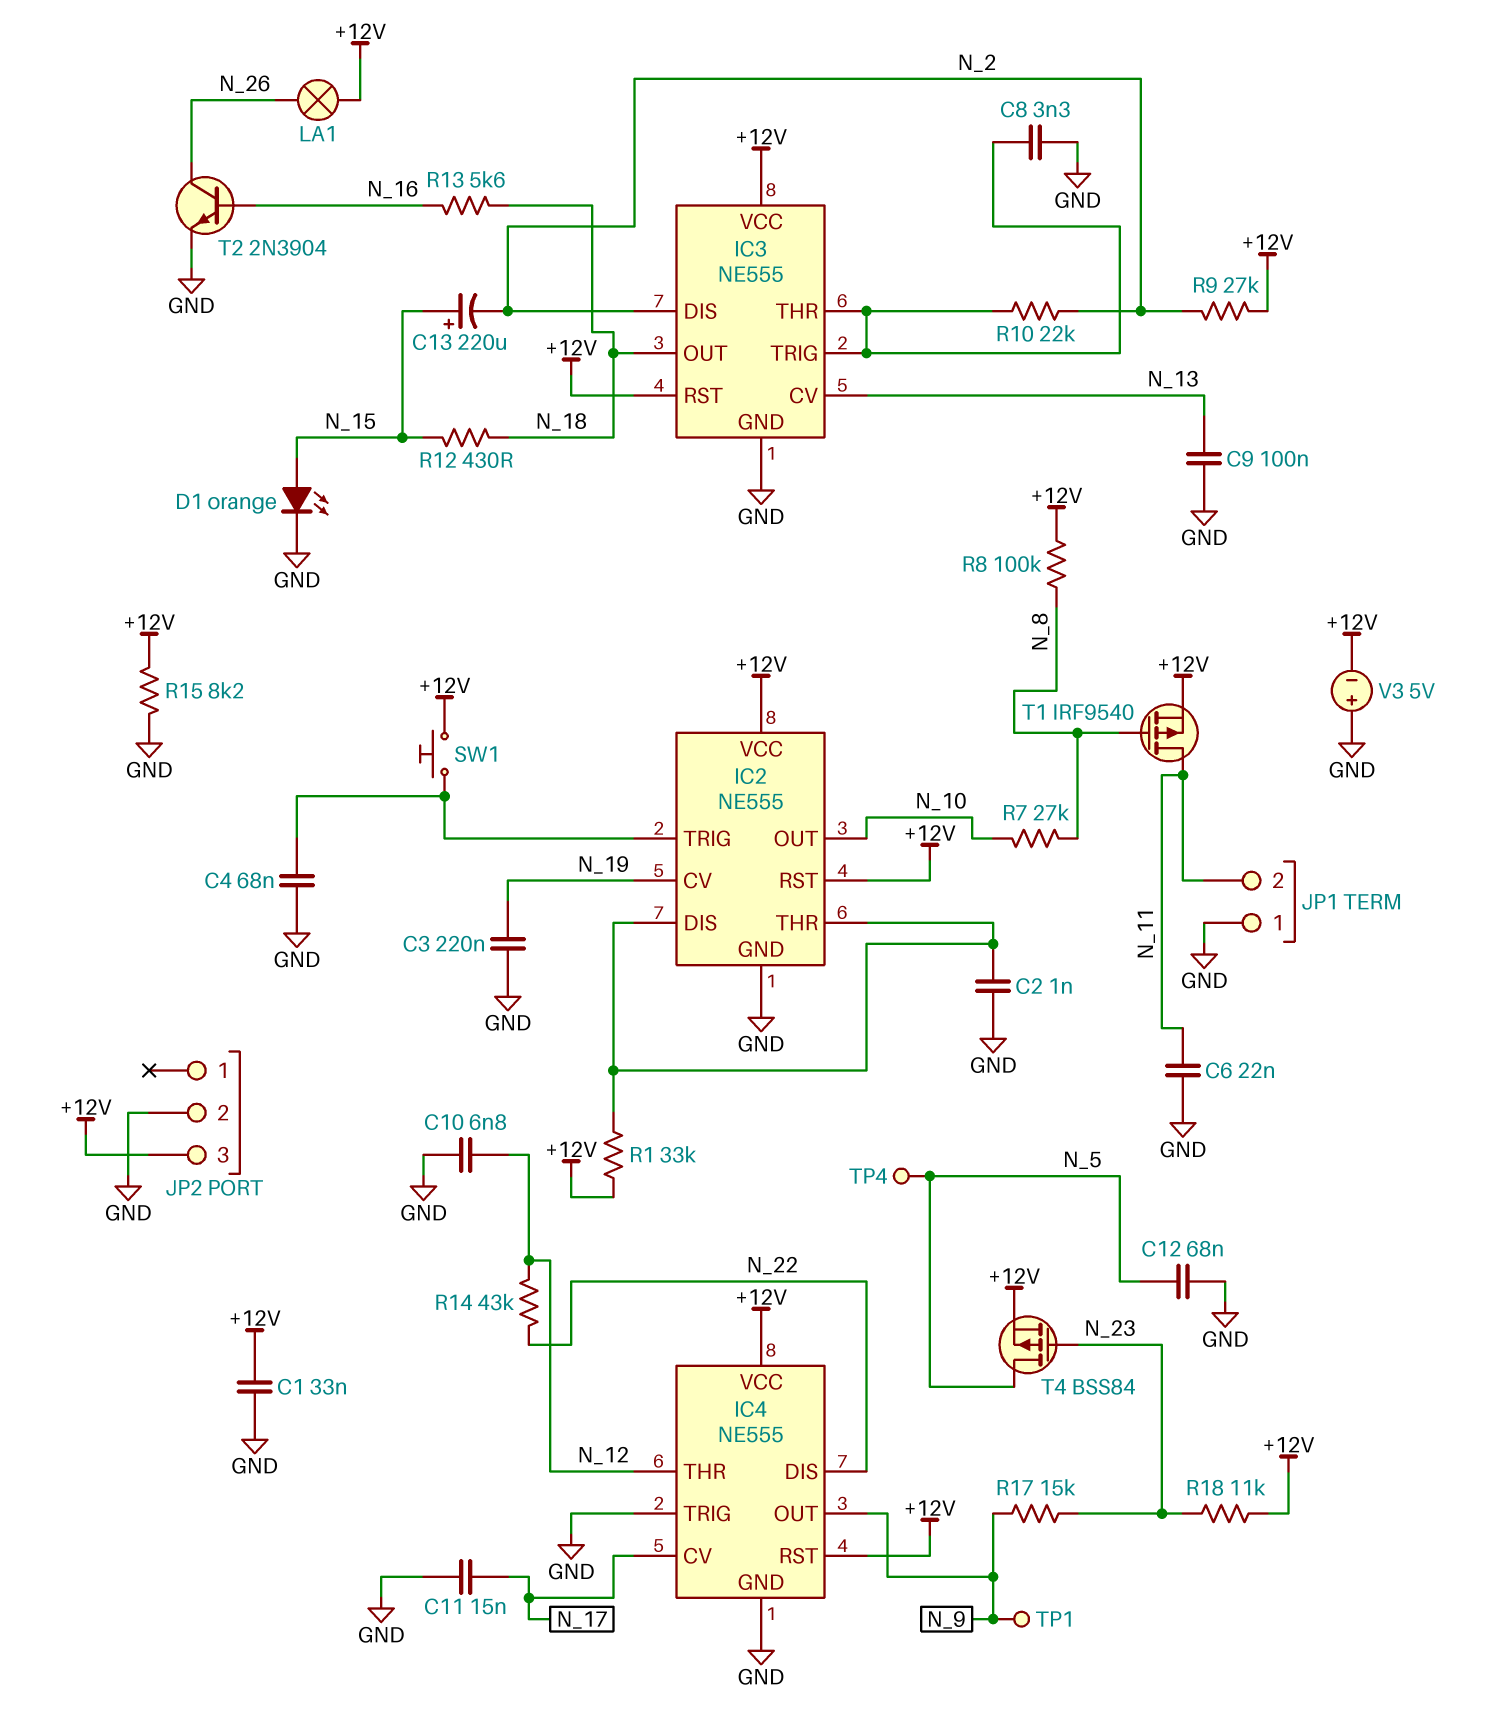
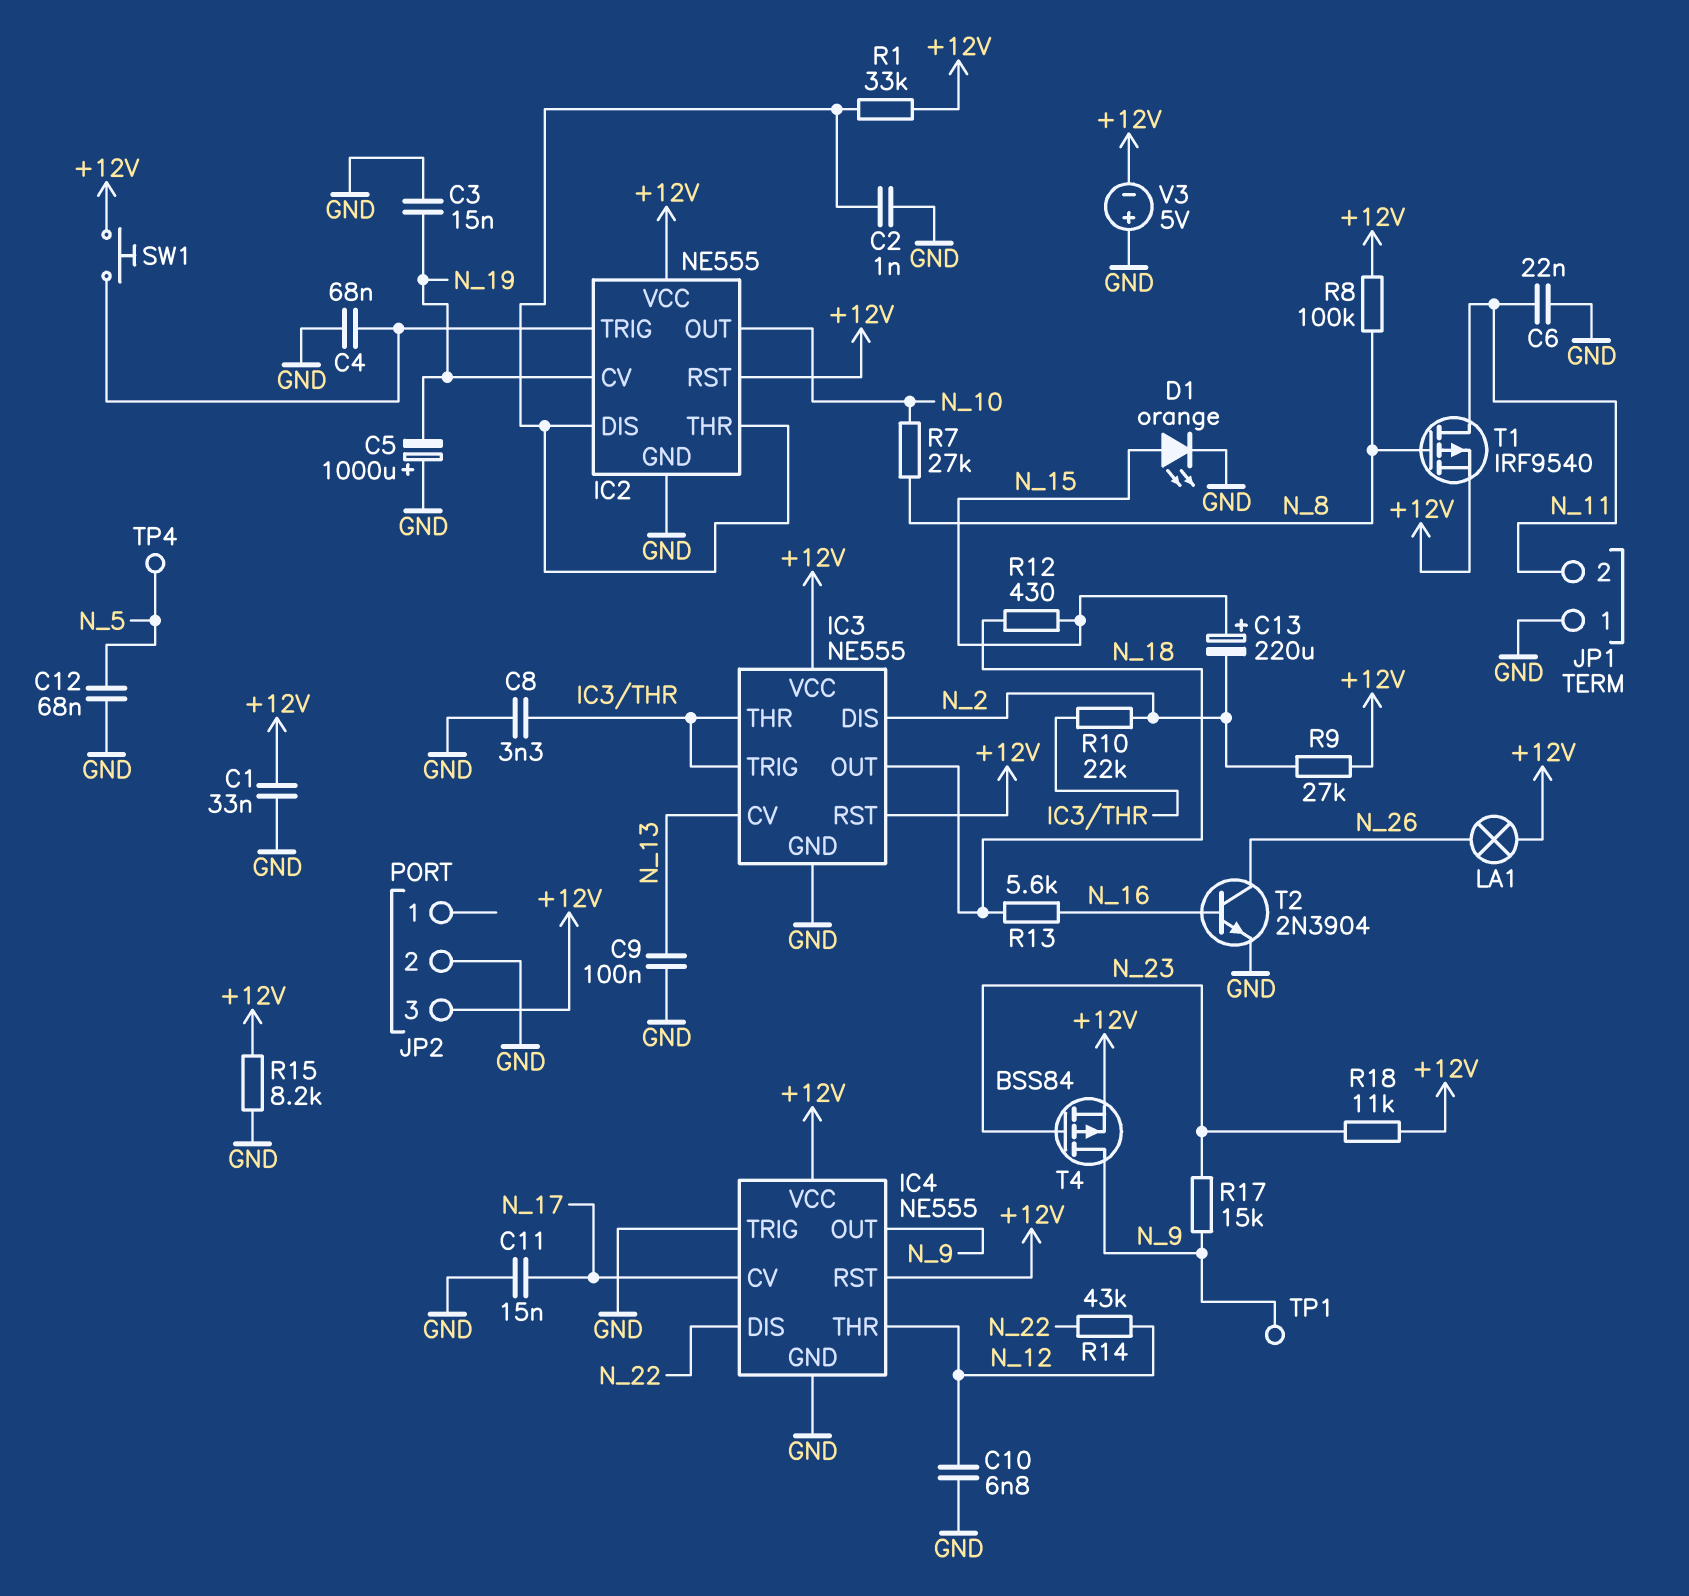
C3: 220nF (GND, N_19) -> 15nF (GND, N_19)
C5: none -> 1000uF (plus GND, minus N_19)
T4: PMOS BSS84 (G N_23, D N_5, S +12V) -> PMOS BSS84 (G N_23, D N_9, S +12V)

